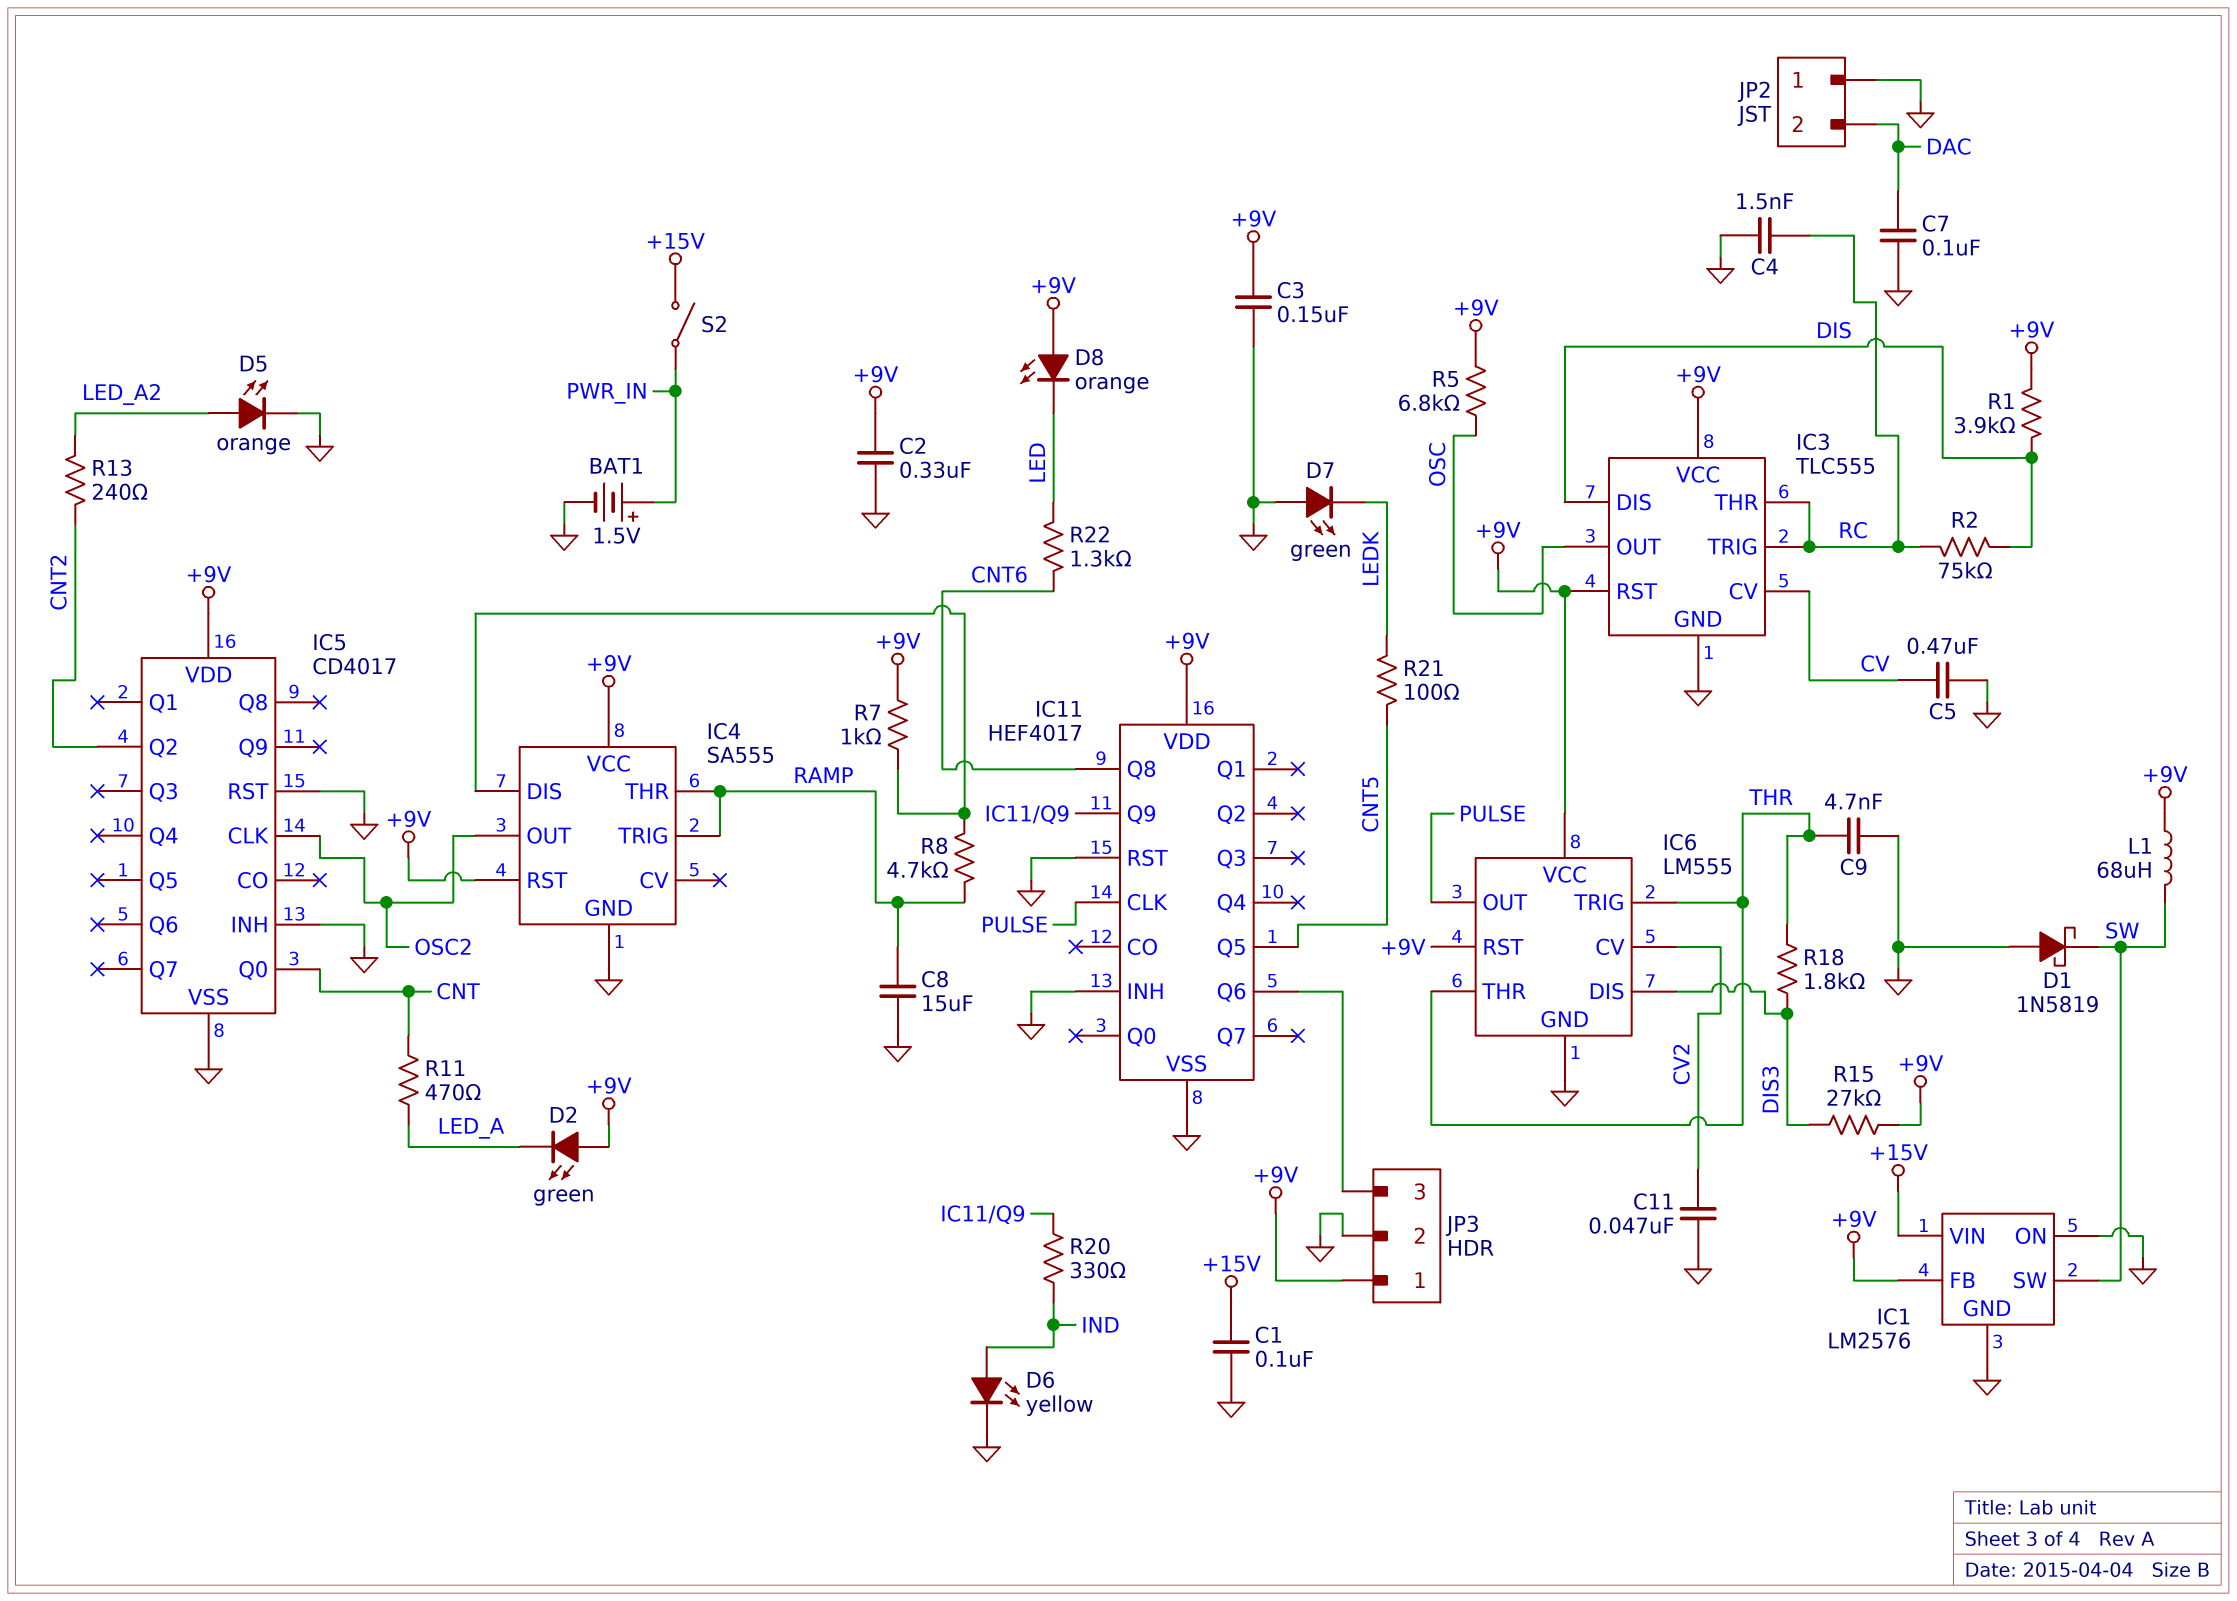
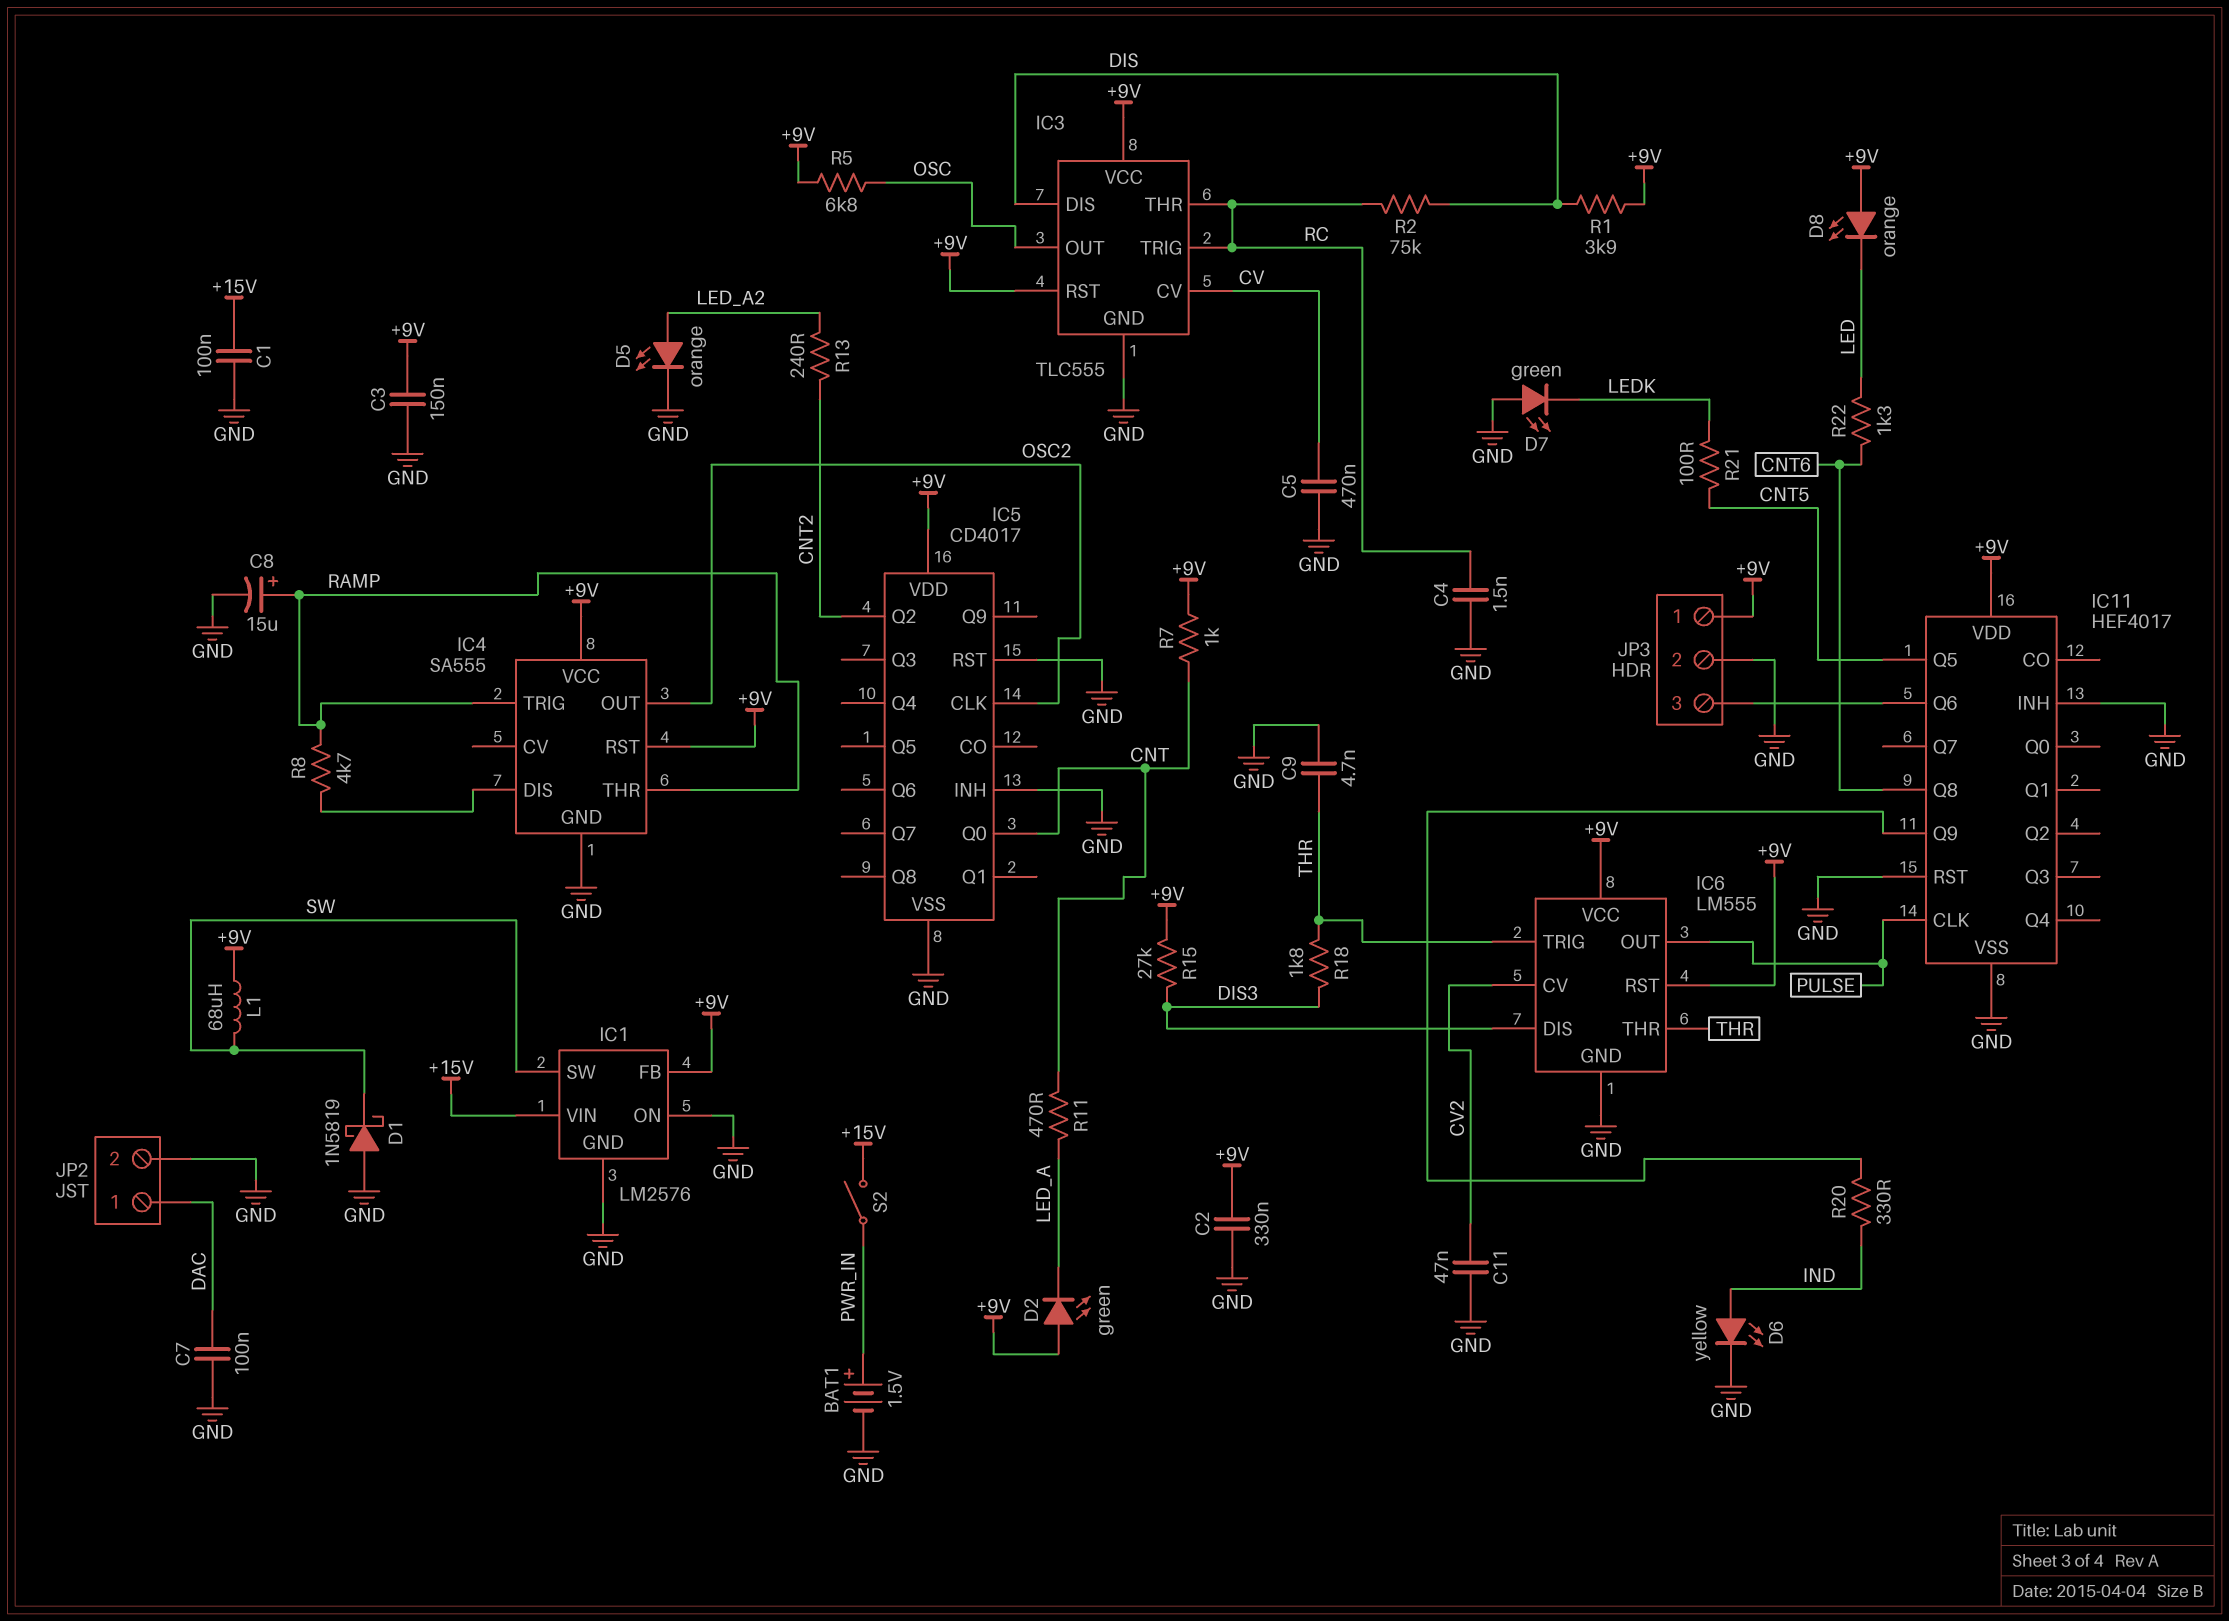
C8: 15uF (GND, RAMP) -> 15uF (plus RAMP, minus GND)
JP2 pin 1: GND -> DAC
JP2 pin 2: DAC -> GND
R7: 1k (+9V, IC4/DIS) -> 1k (+9V, CNT)

